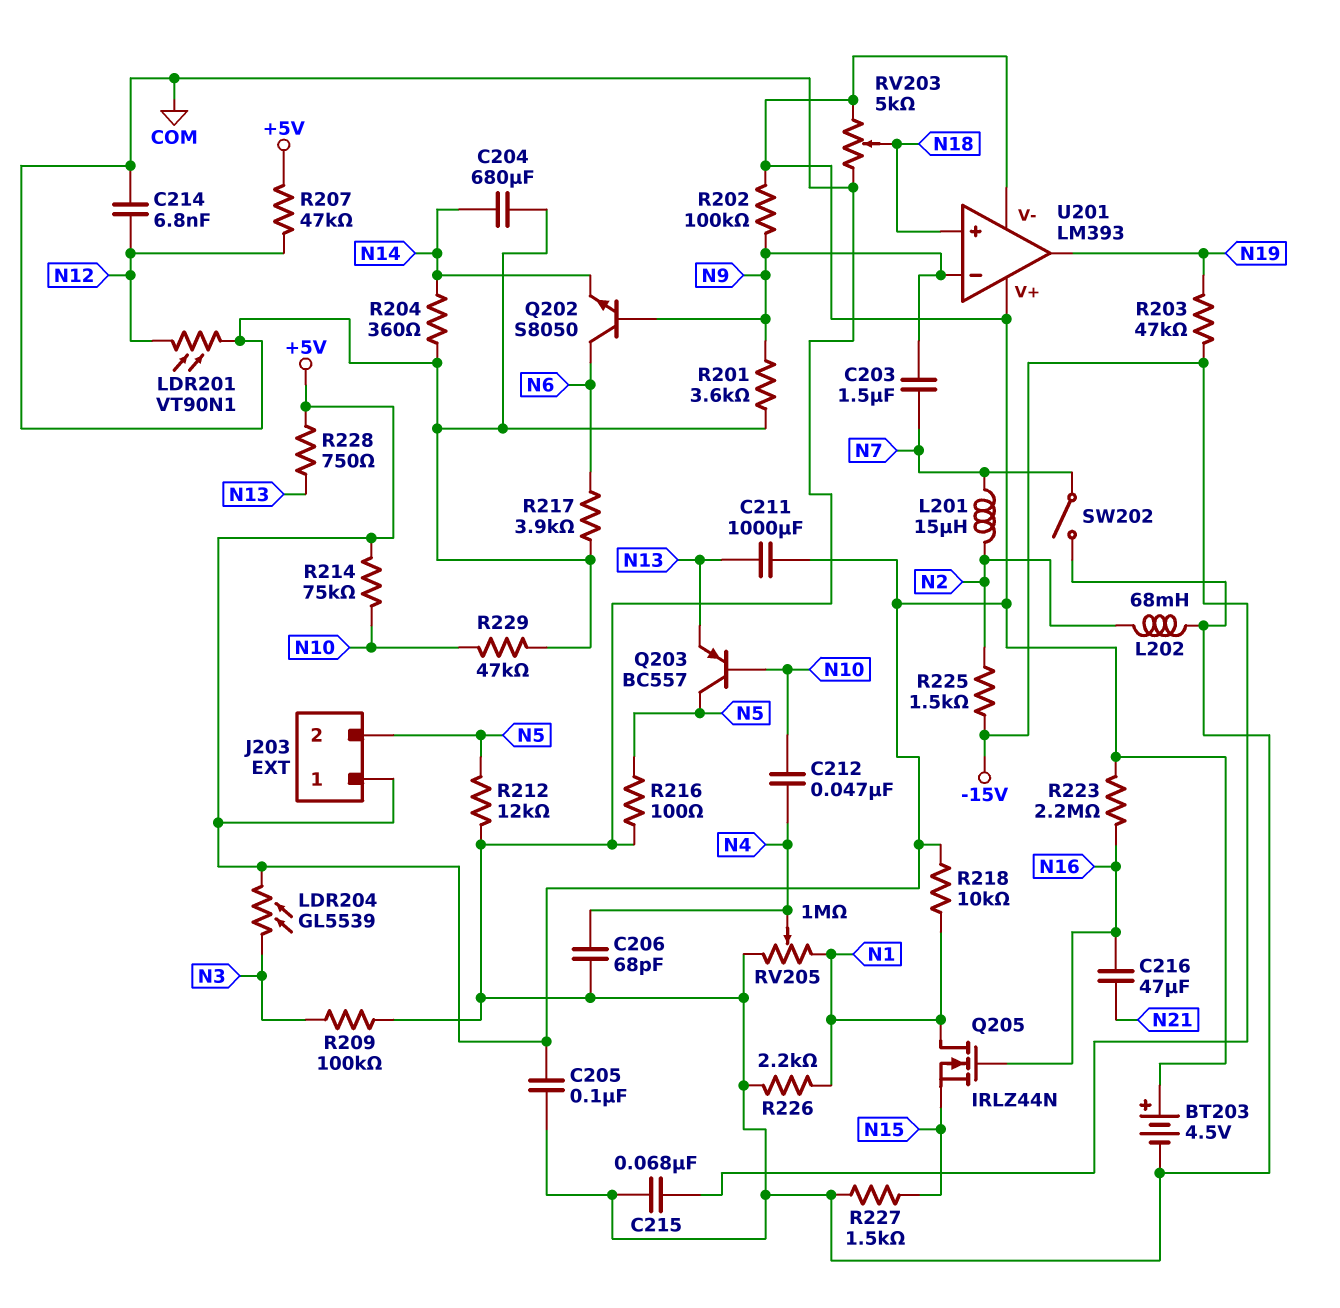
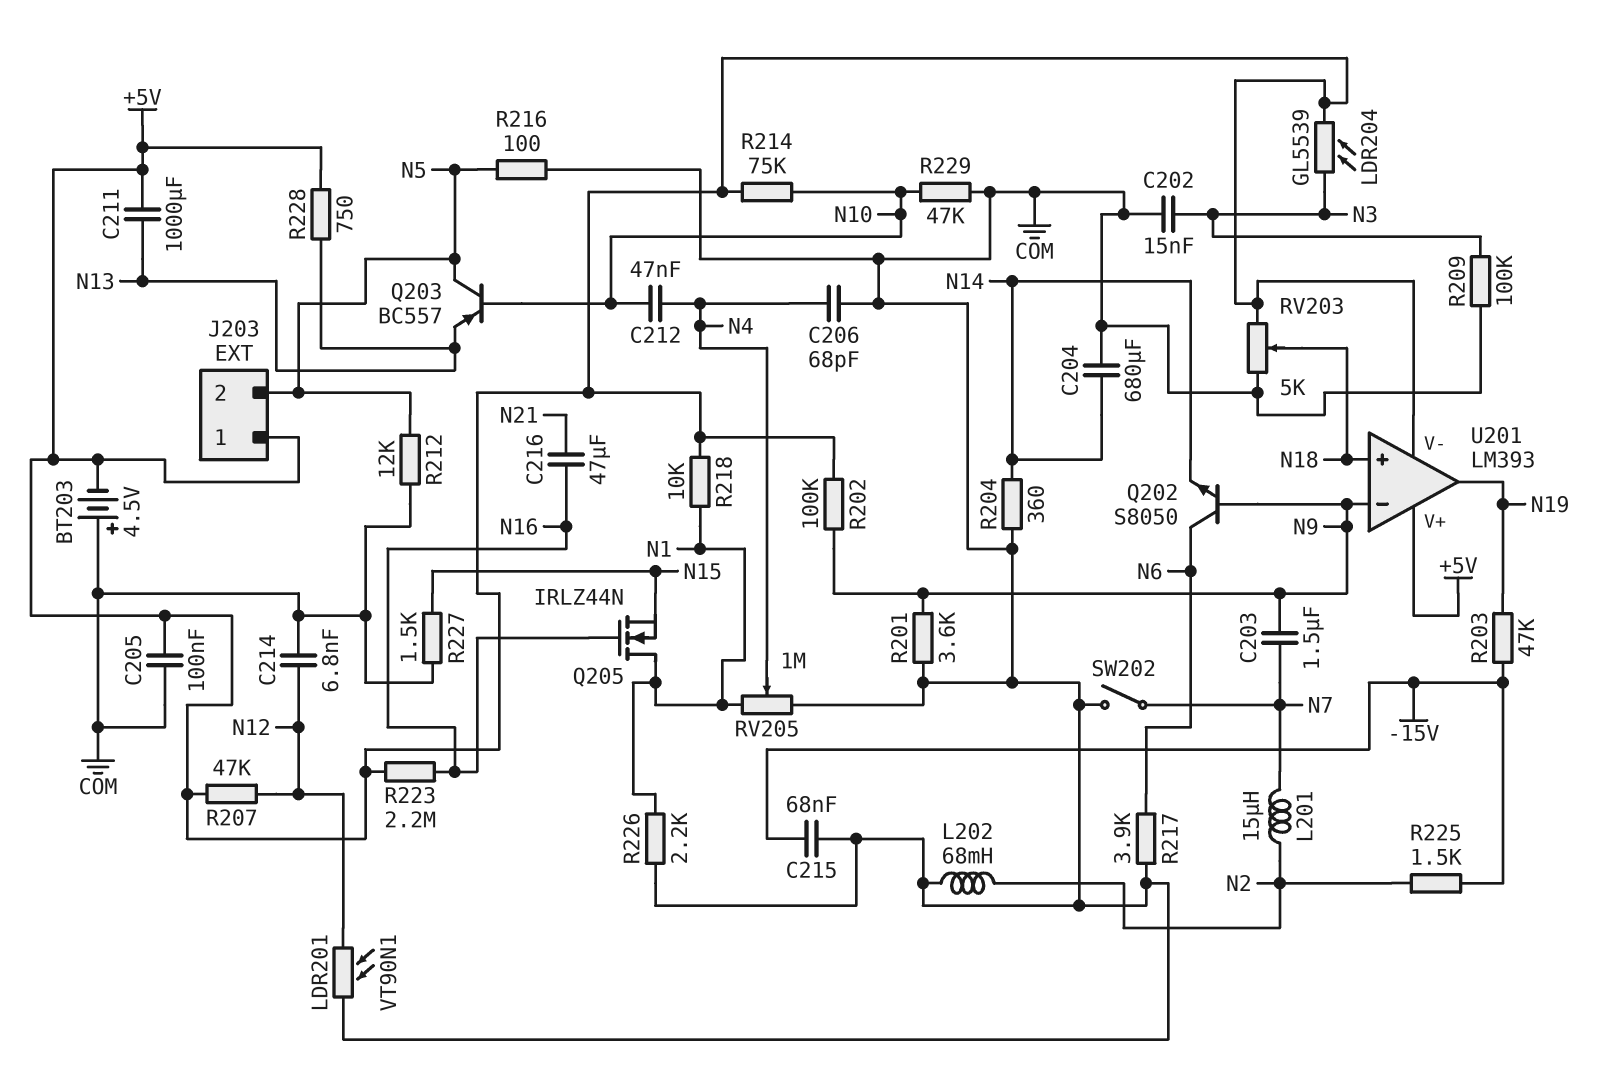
BT203: 4.5V (plus +5V, minus COM) -> 4.5V (plus COM, minus +5V)
C202: none -> 15nF (COM, N3)

